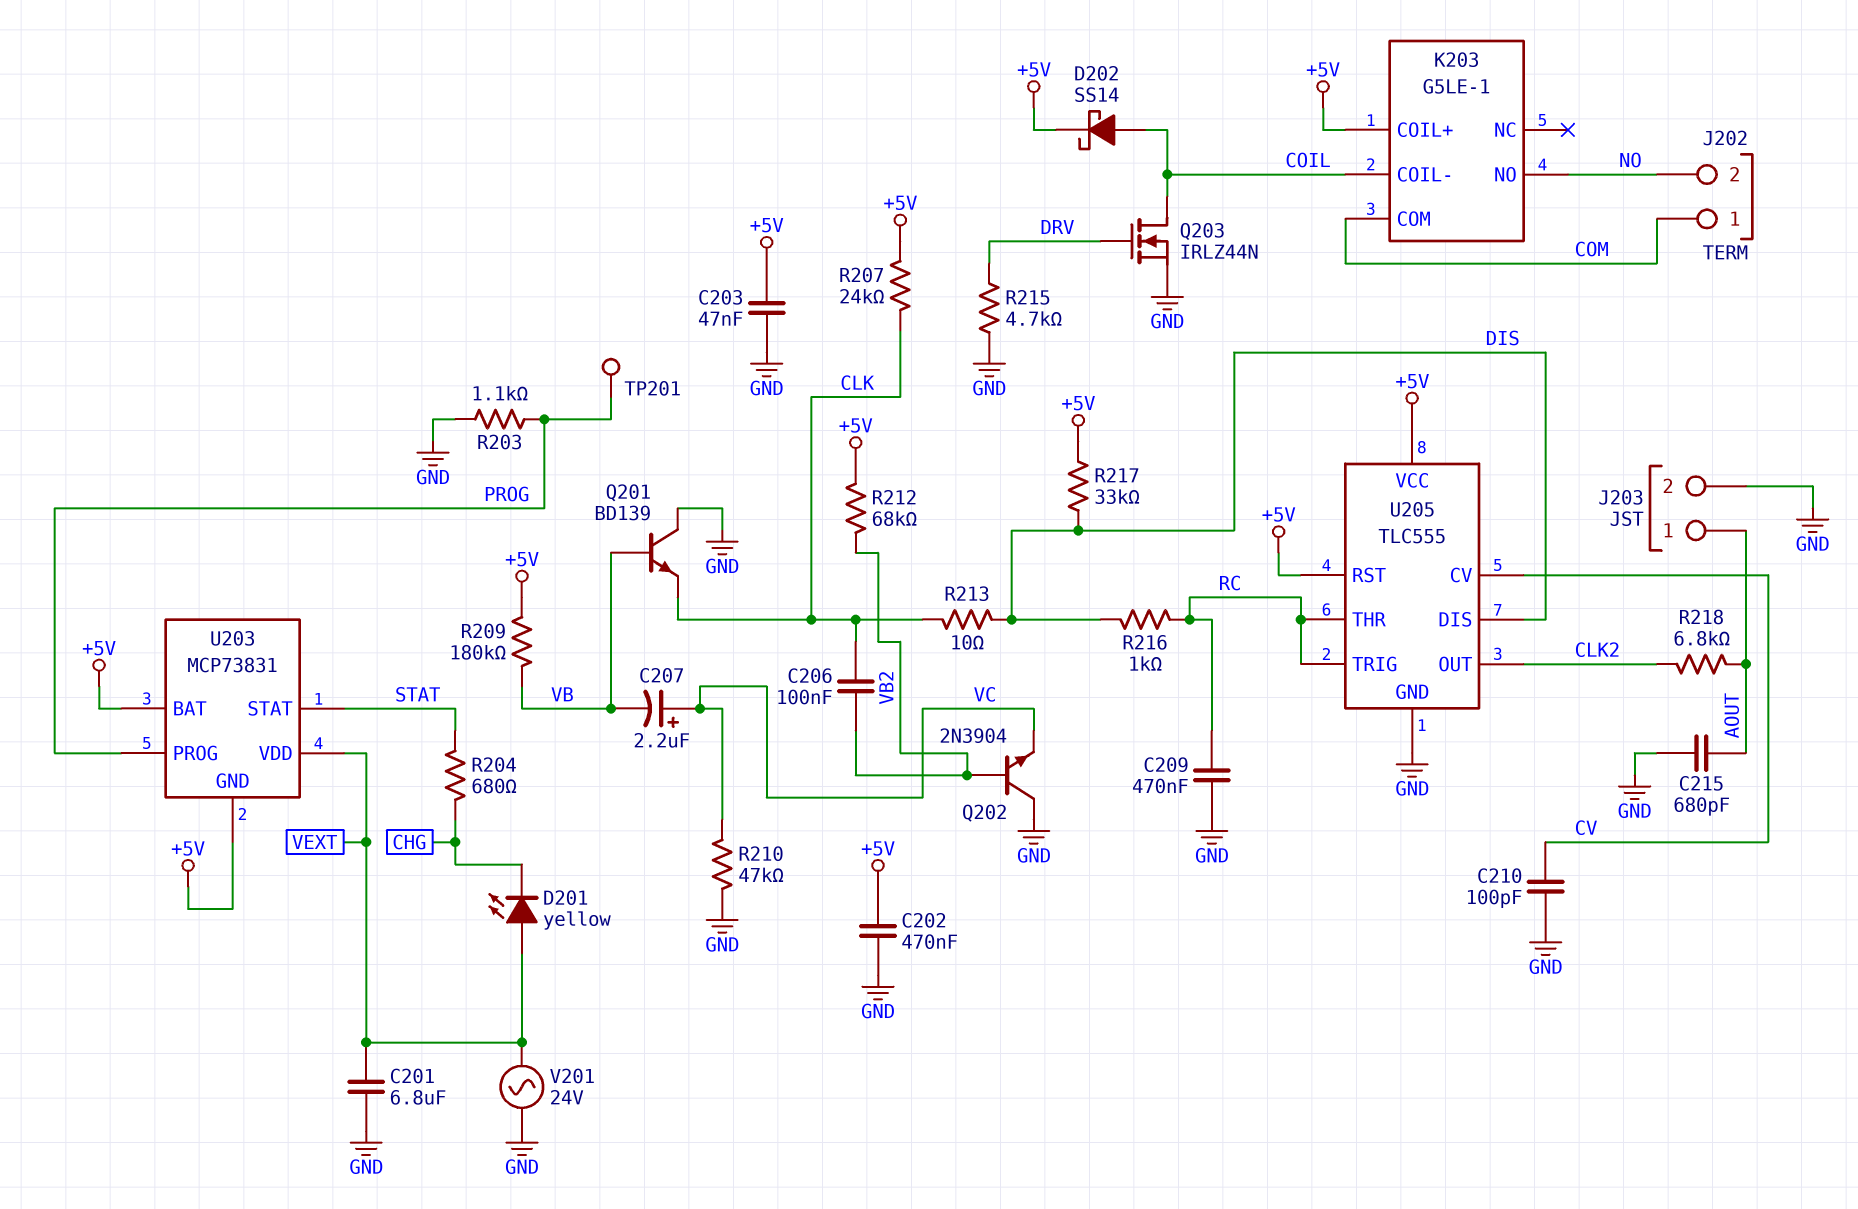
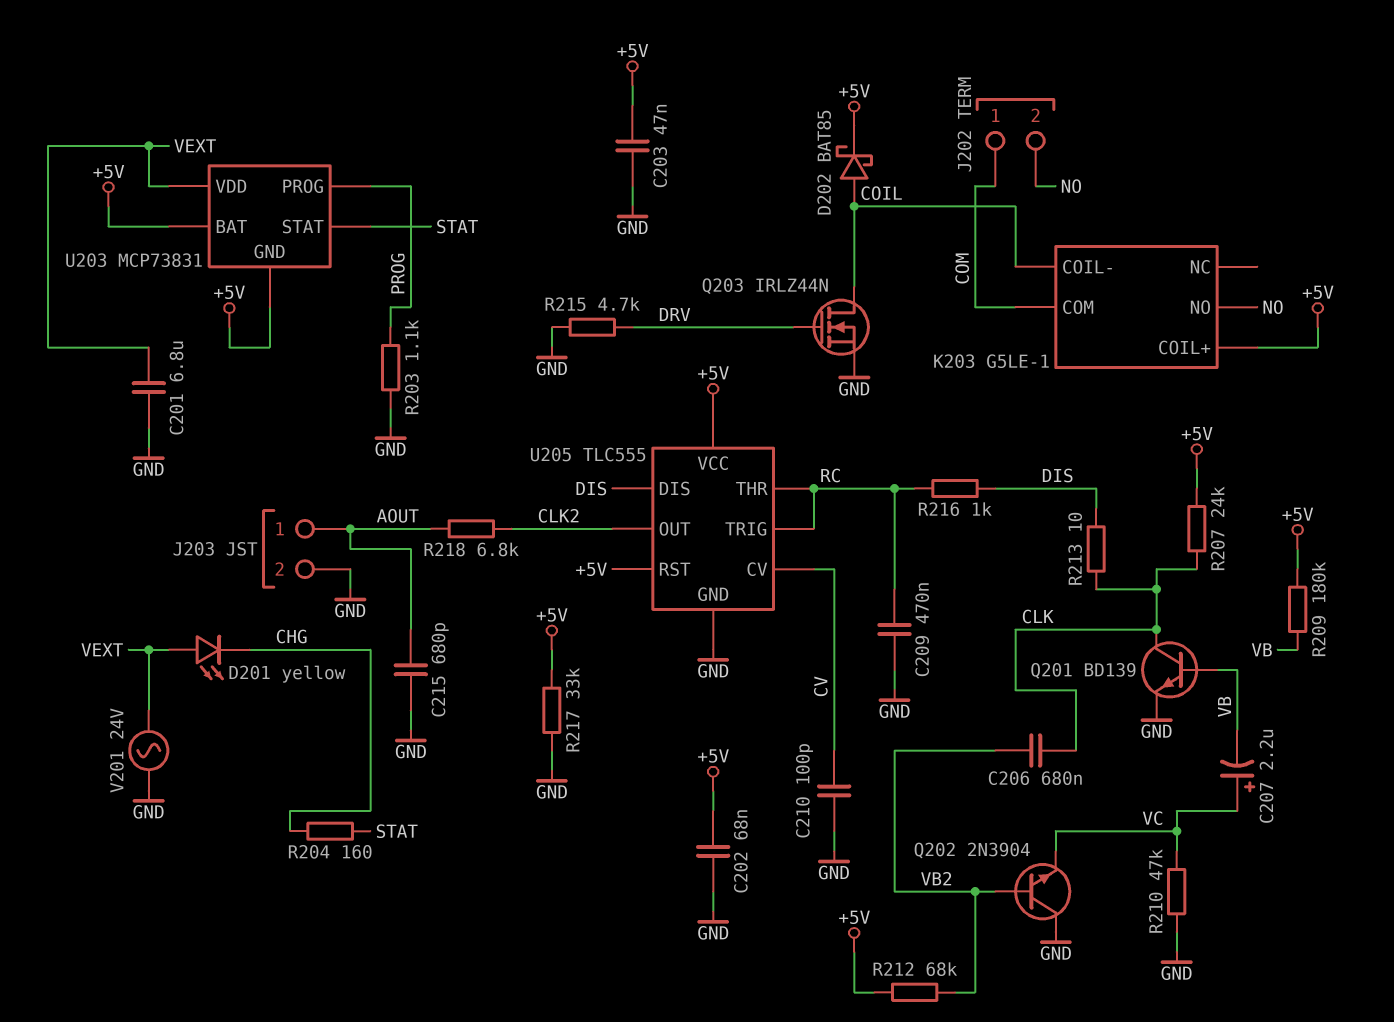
C202: 470nF (+5V, GND) -> 68nF (+5V, GND)
C206: 100nF (CLK, VB2) -> 680nF (CLK, VB2)
D202: schottky SS14 (A COIL, K +5V) -> schottky BAT85 (A COIL, K +5V)
Q201: NPN BD139 (B VB, C GND, E CLK) -> NPN BD139 (B VB, C CLK, E GND)
R204: 680 (CHG, STAT) -> 160 (CHG, STAT)
R217: 33k (+5V, DIS) -> 33k (+5V, GND)
TP201: test point (PROG) -> none

